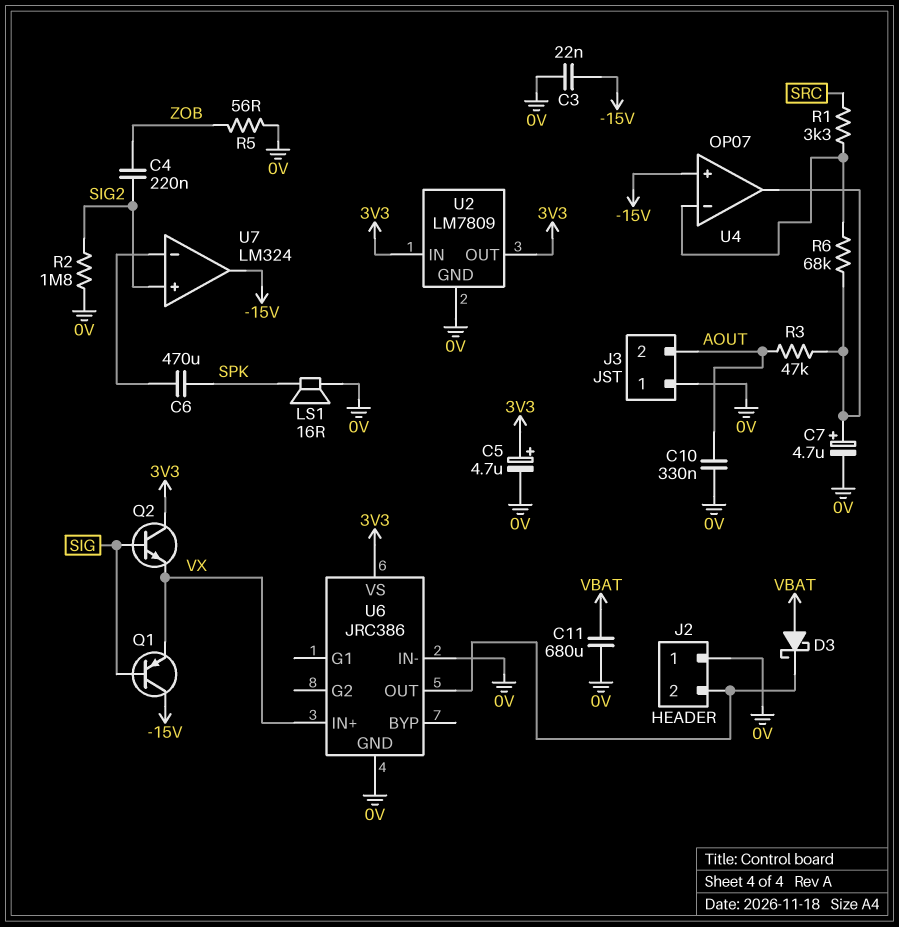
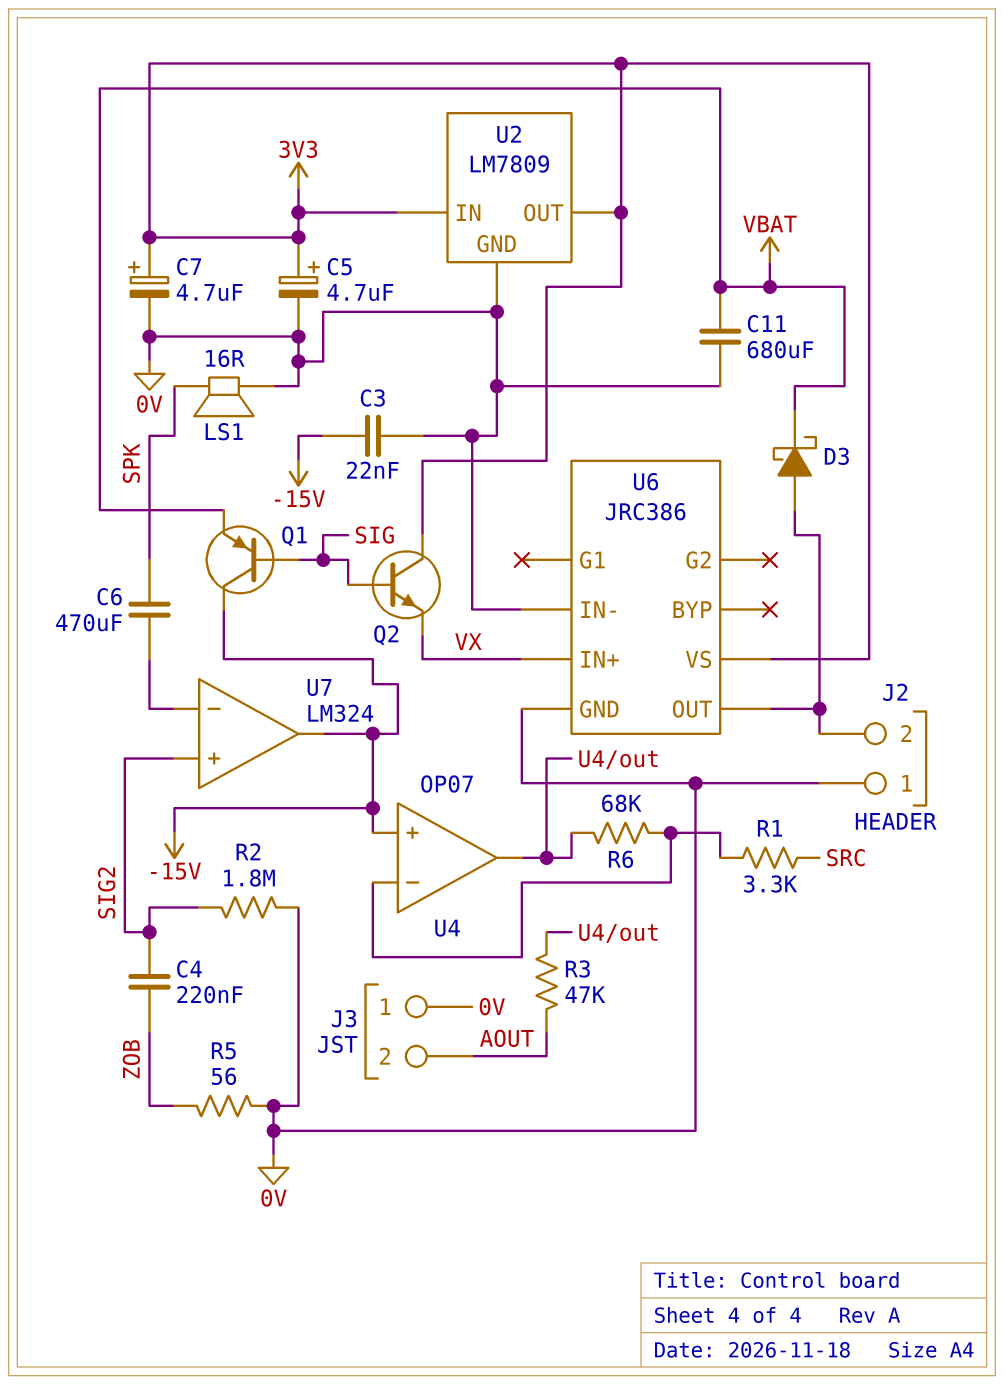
C7: 4.7uF (plus U4/out, minus 0V) -> 4.7uF (plus 3V3, minus 0V)
C10: 330nF (0V, AOUT) -> none
D3: schottky (A VBAT, K J2/2) -> schottky (A J2/2, K VBAT)
Q1: PNP (B SIG, C -15V, E VX) -> PNP (B SIG, C -15V, E VBAT)

